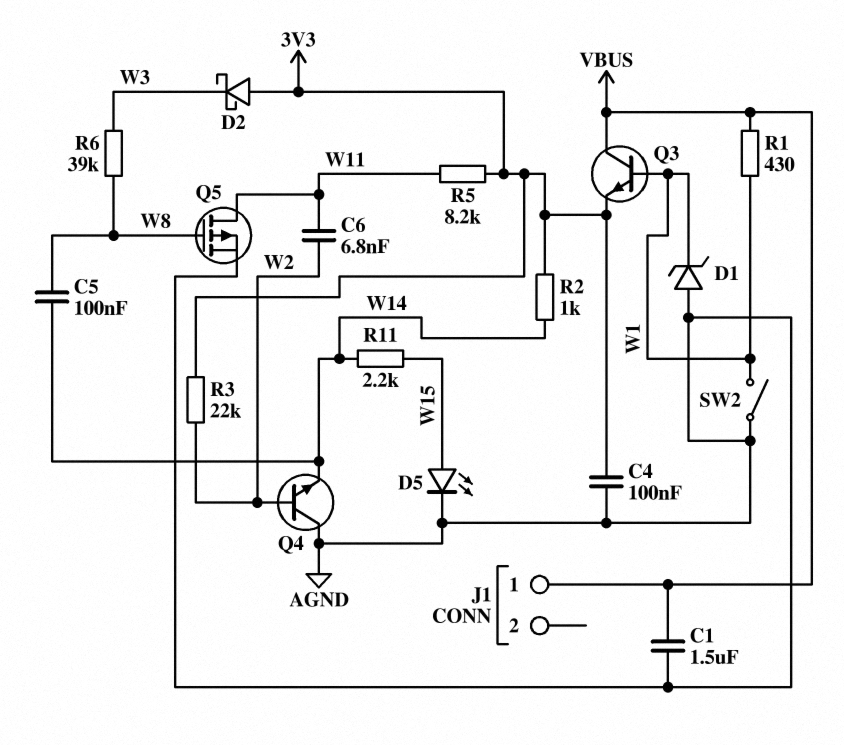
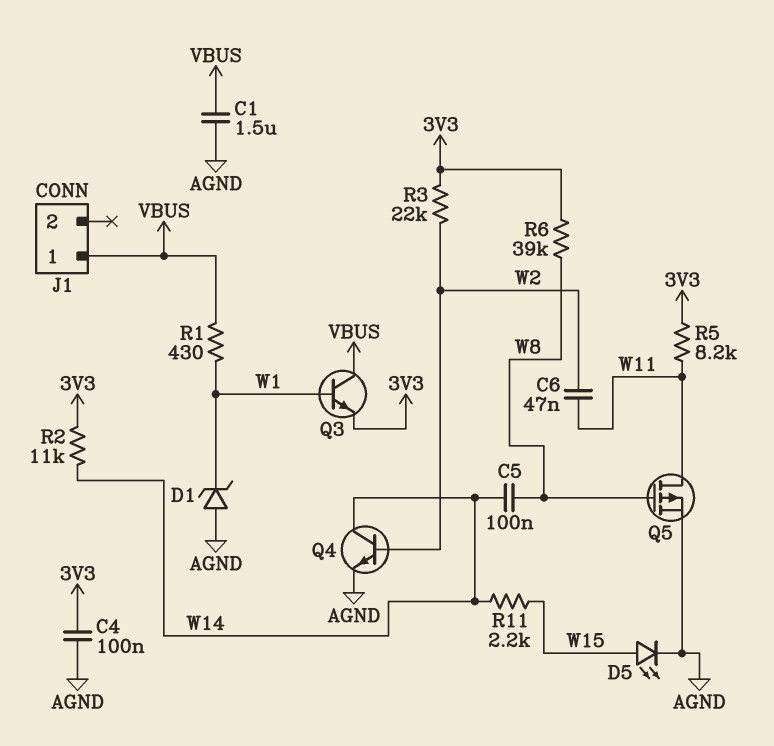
C6: 6.8nF (W2, W11) -> 47nF (W2, W11)
D2: schottky (A 3V3, K W3) -> none
Q4: NPN (B W2, C AGND, E W14) -> NPN (B W2, C W14, E AGND)
R2: 1k (3V3, W14) -> 11k (3V3, W14)
R6: 39k (W3, W8) -> 39k (3V3, W8)
SW2: switch (AGND, W1) -> none

